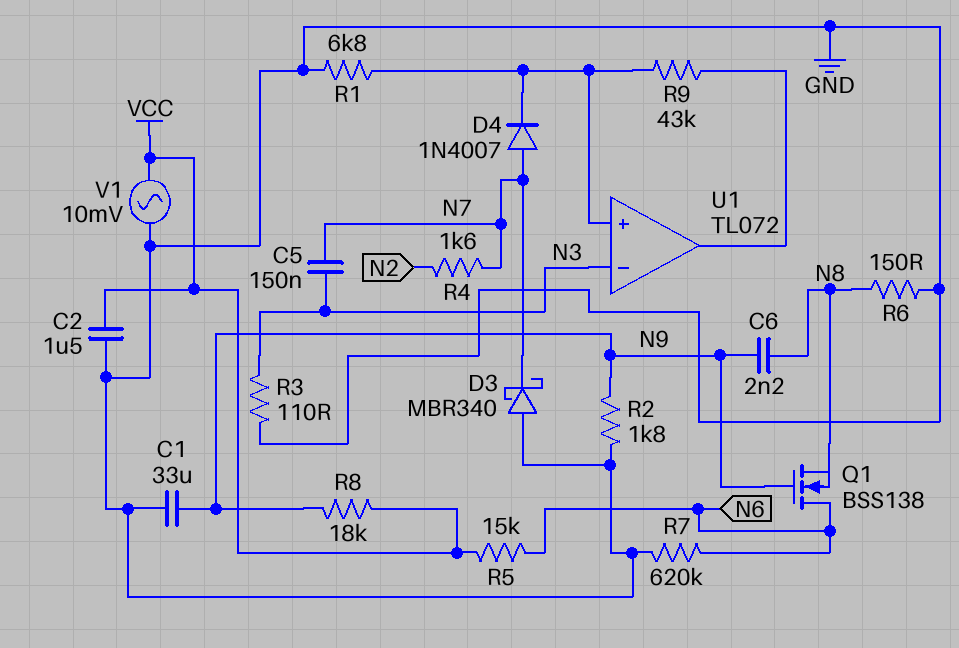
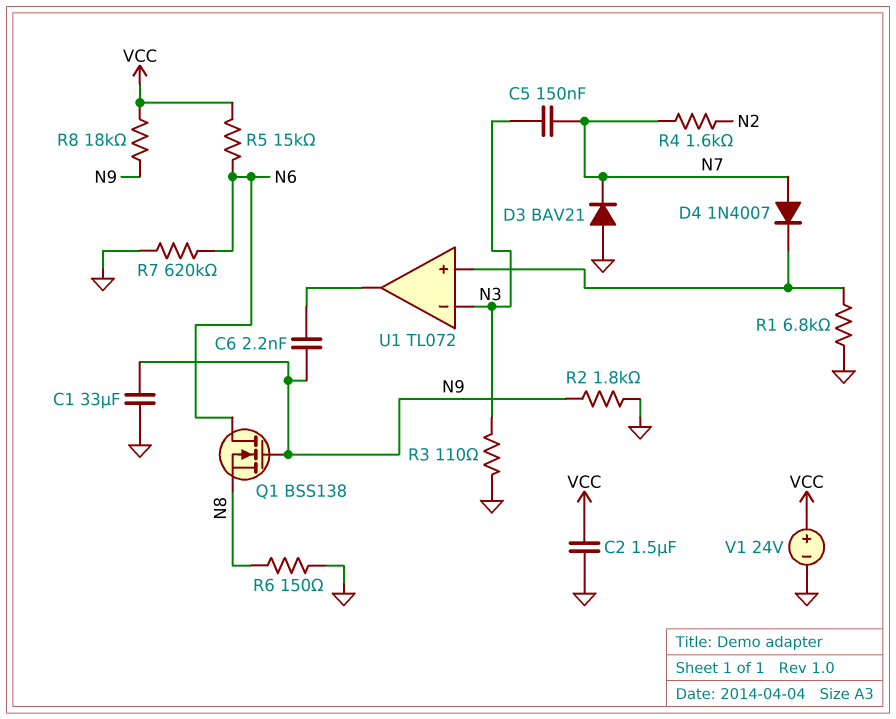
C6: 2.2nF (N8, N9) -> 2.2nF (N9, U1/out)
D3: schottky MBR340 (A GND, K N7) -> diode BAV21 (A GND, K N7)
R9: 43k (U1/in+, U1/out) -> none
V1: AC 10mV (GND, VCC) -> 24V (plus VCC, minus GND)

